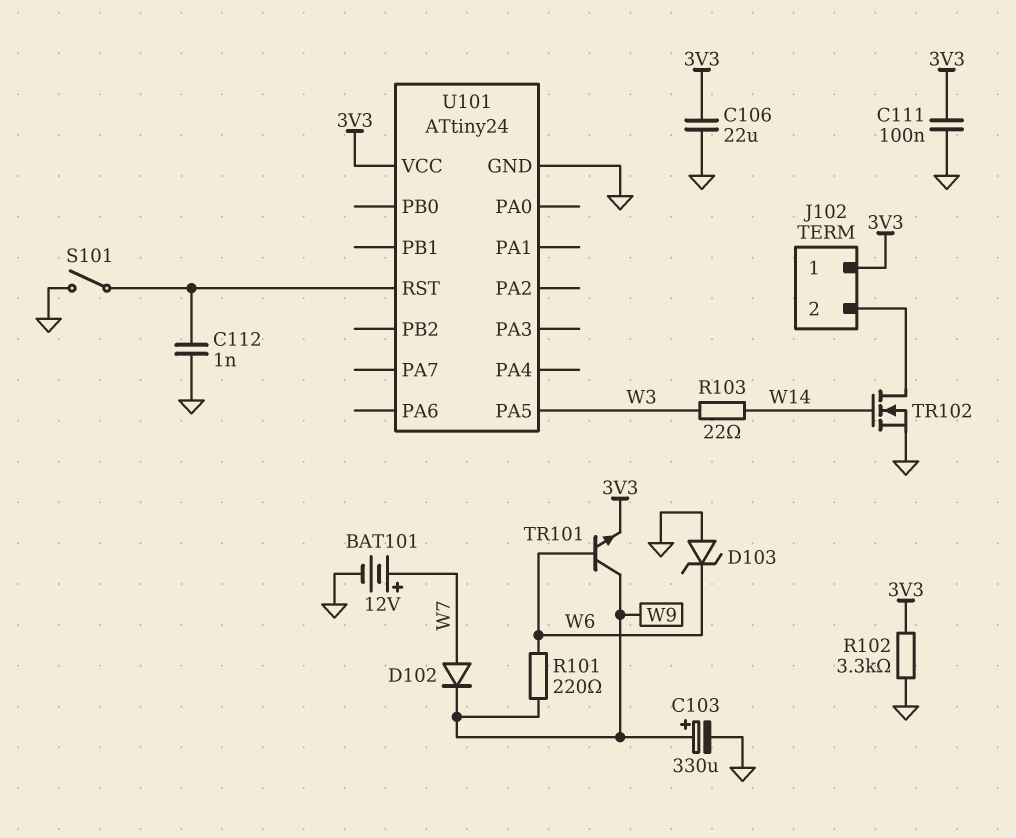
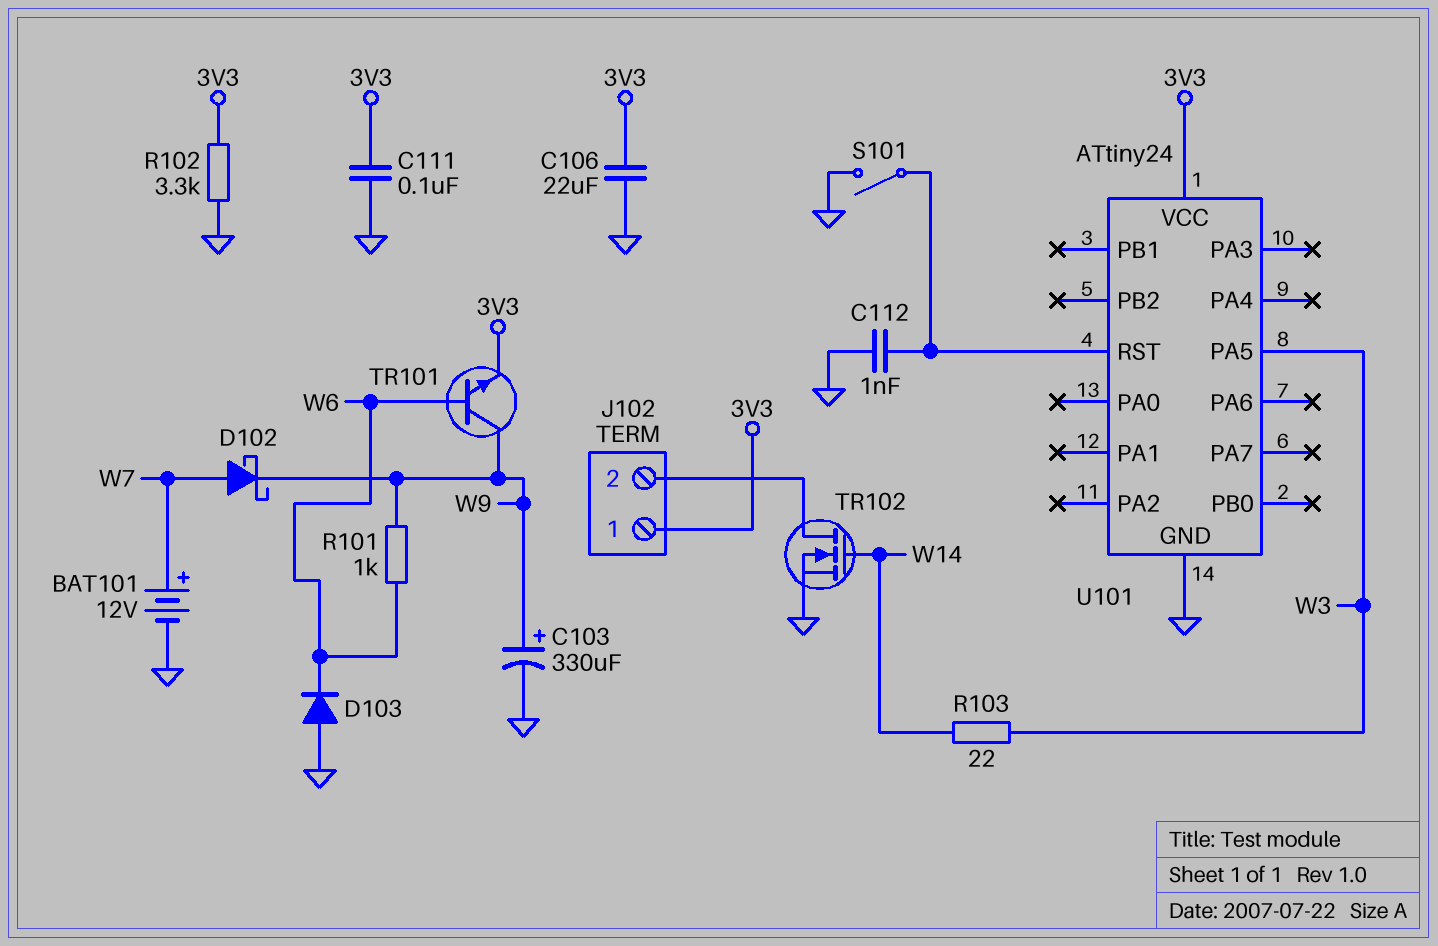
D102: diode (A W7, K W9) -> schottky (A W7, K W9)
D103: zener (A GND, K W6) -> diode (A GND, K W6)
R101: 220 (W6, W9) -> 1k (W6, W9)

